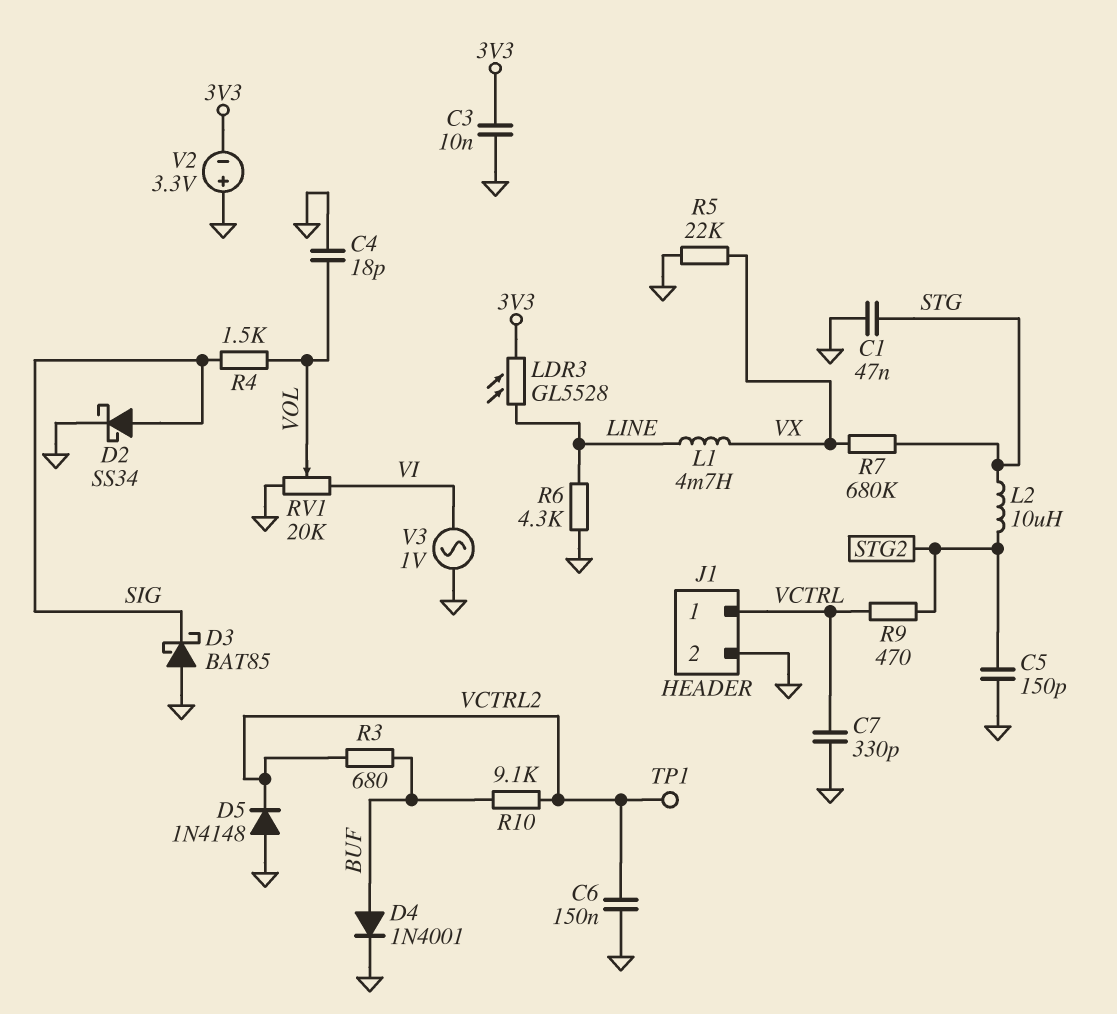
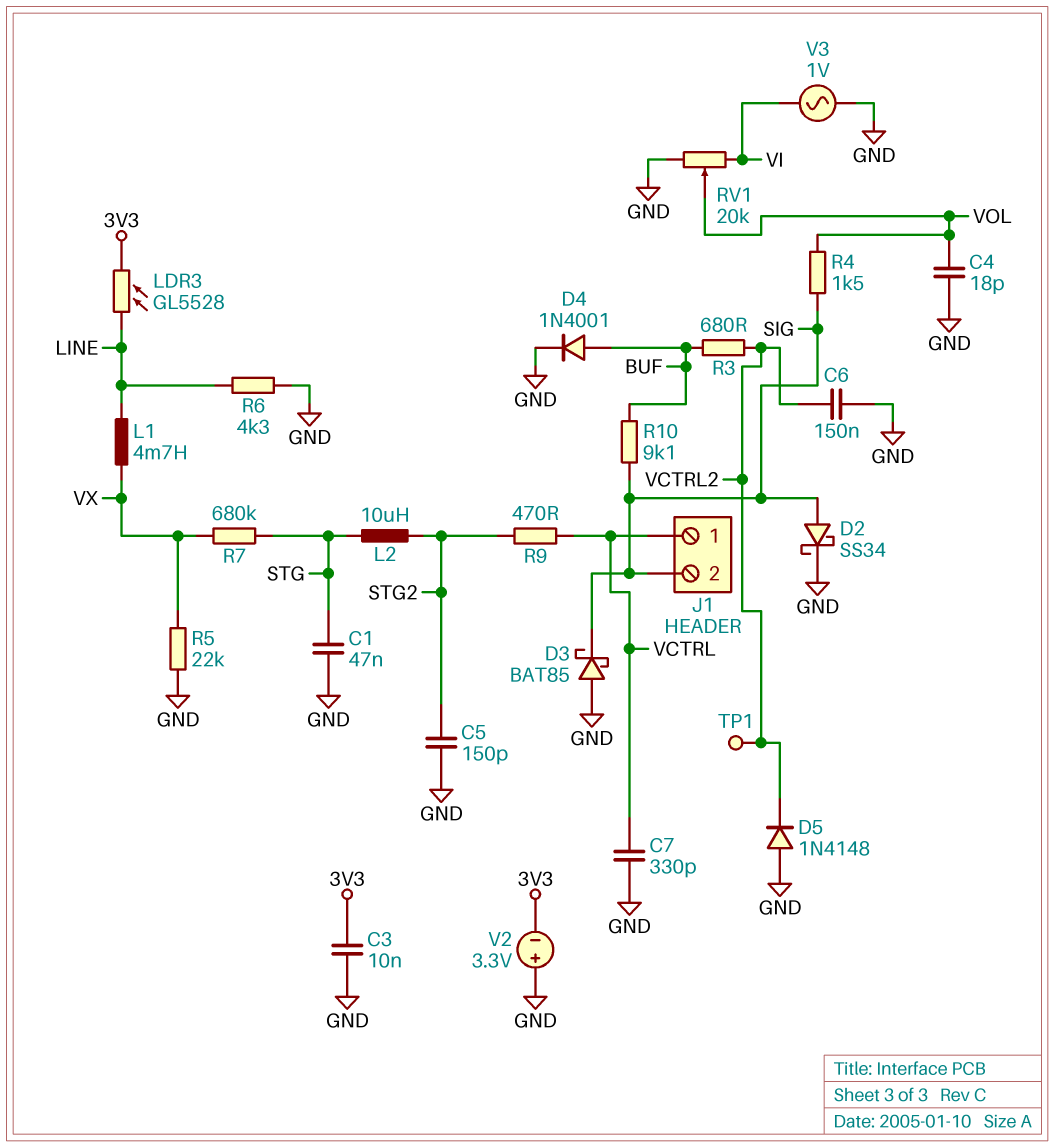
J1 pin 2: GND -> SIG
R10: 9.1k (BUF, VCTRL2) -> 9.1k (BUF, SIG)

